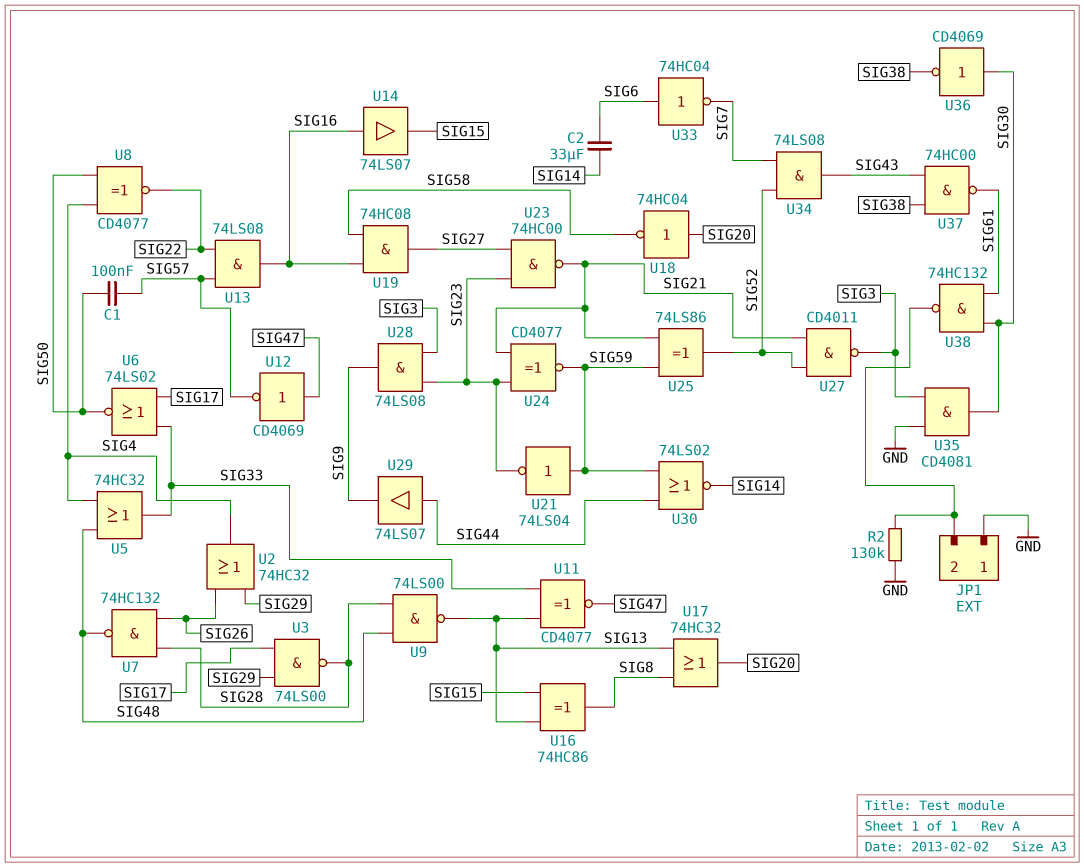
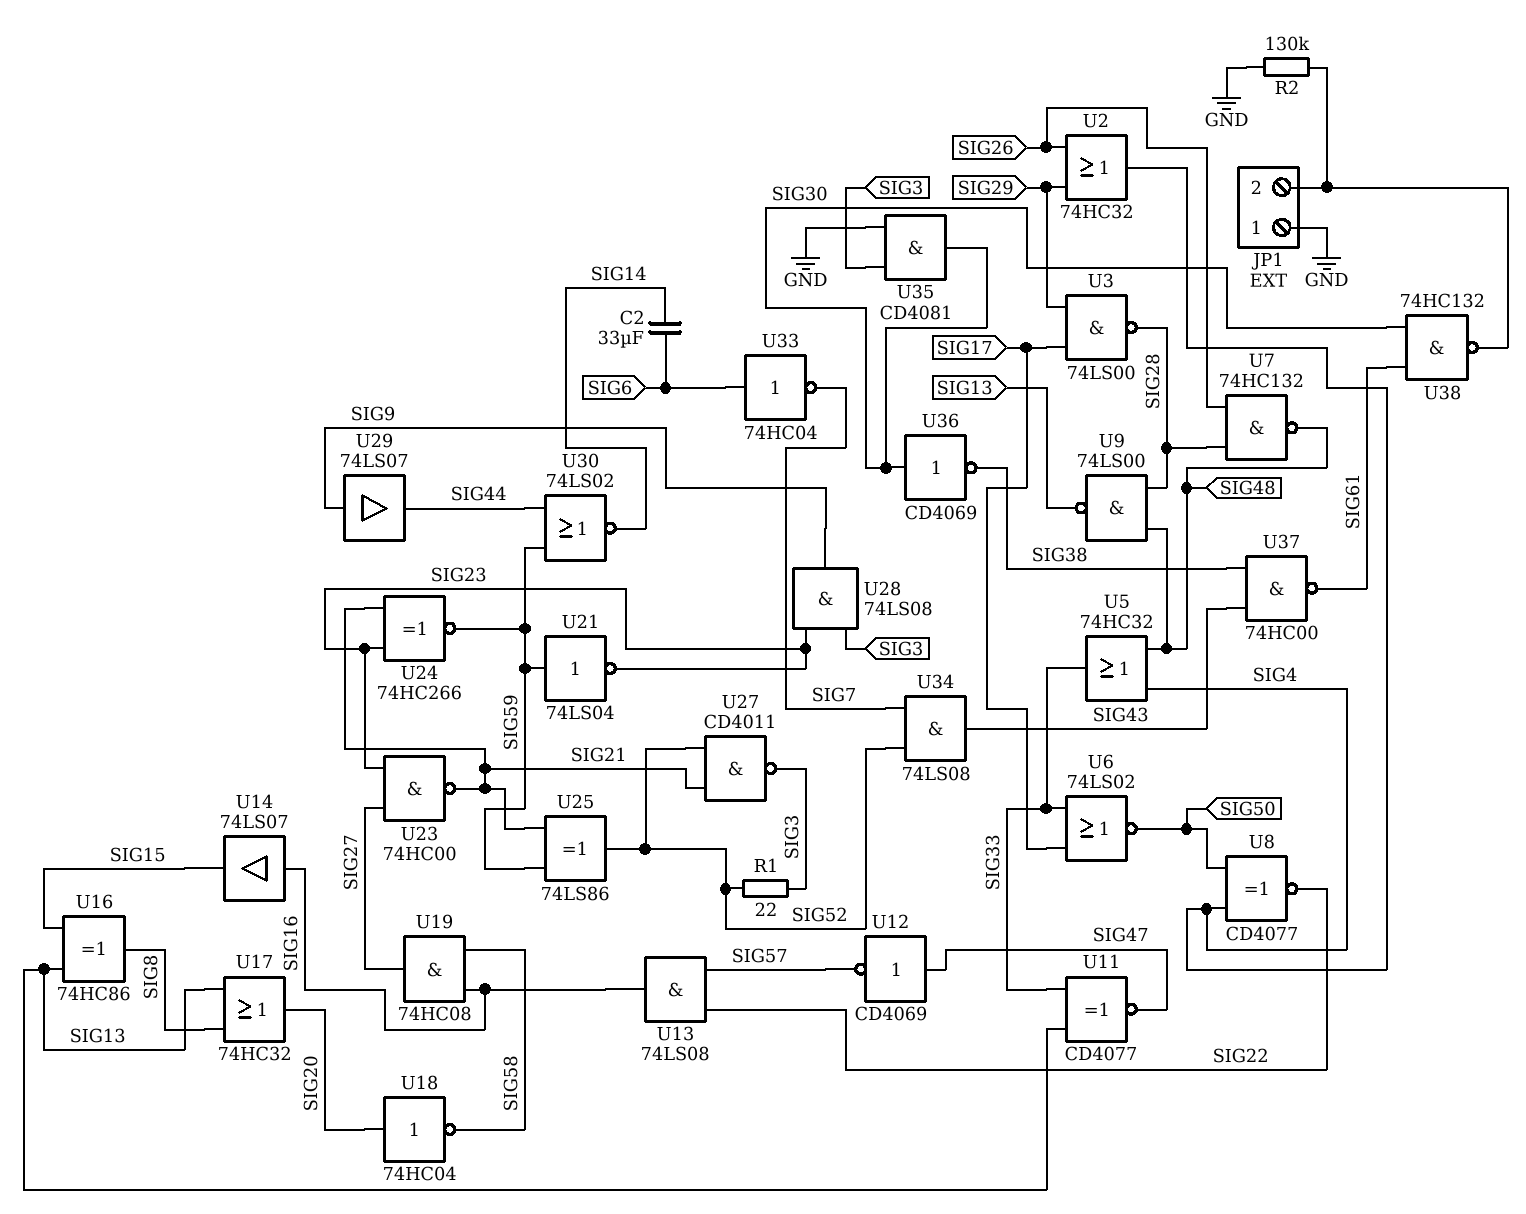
C1: 100nF (SIG50, SIG57) -> none
R1: none -> 22 (SIG3, SIG52)
U24: XNOR CD4077 (in SIG21, in SIG23, out SIG59) -> XNOR 74HC266 (in SIG21, in SIG23, out SIG59)
U29: buffer 74LS07 (in SIG44, out SIG9) -> buffer 74LS07 (in SIG9, out SIG44)

